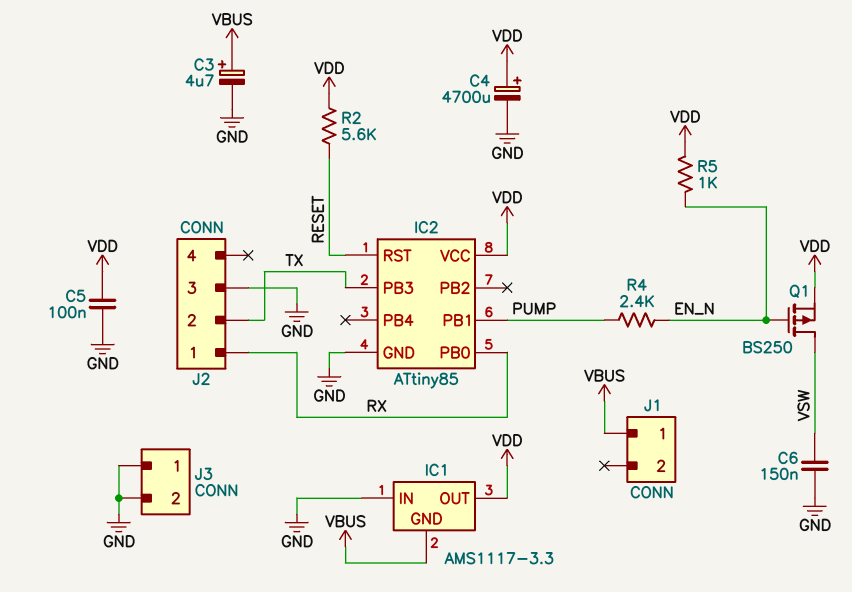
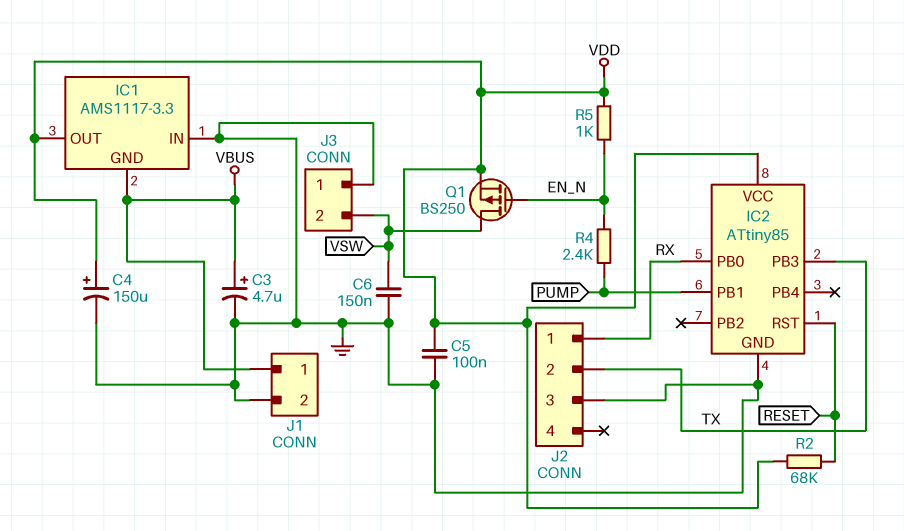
C4: 4700uF (plus VDD, minus GND) -> 150uF (plus VDD, minus GND)
J1 pin 2: none -> GND
J3 pin 2: GND -> VSW
R2: 5.6k (RESET, VDD) -> 68k (RESET, VDD)

